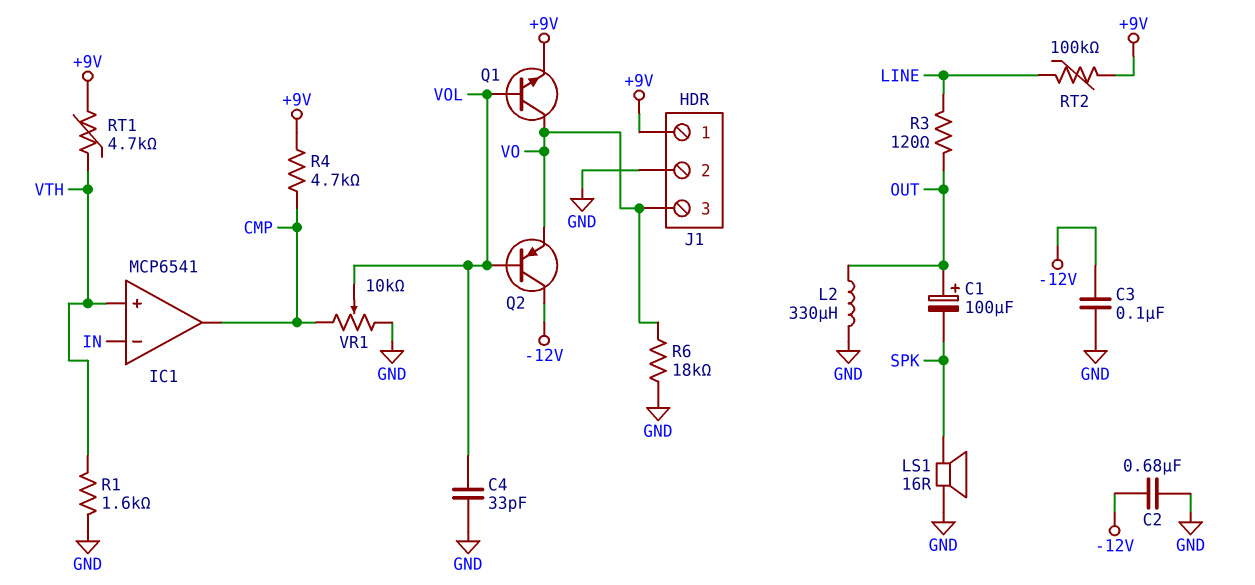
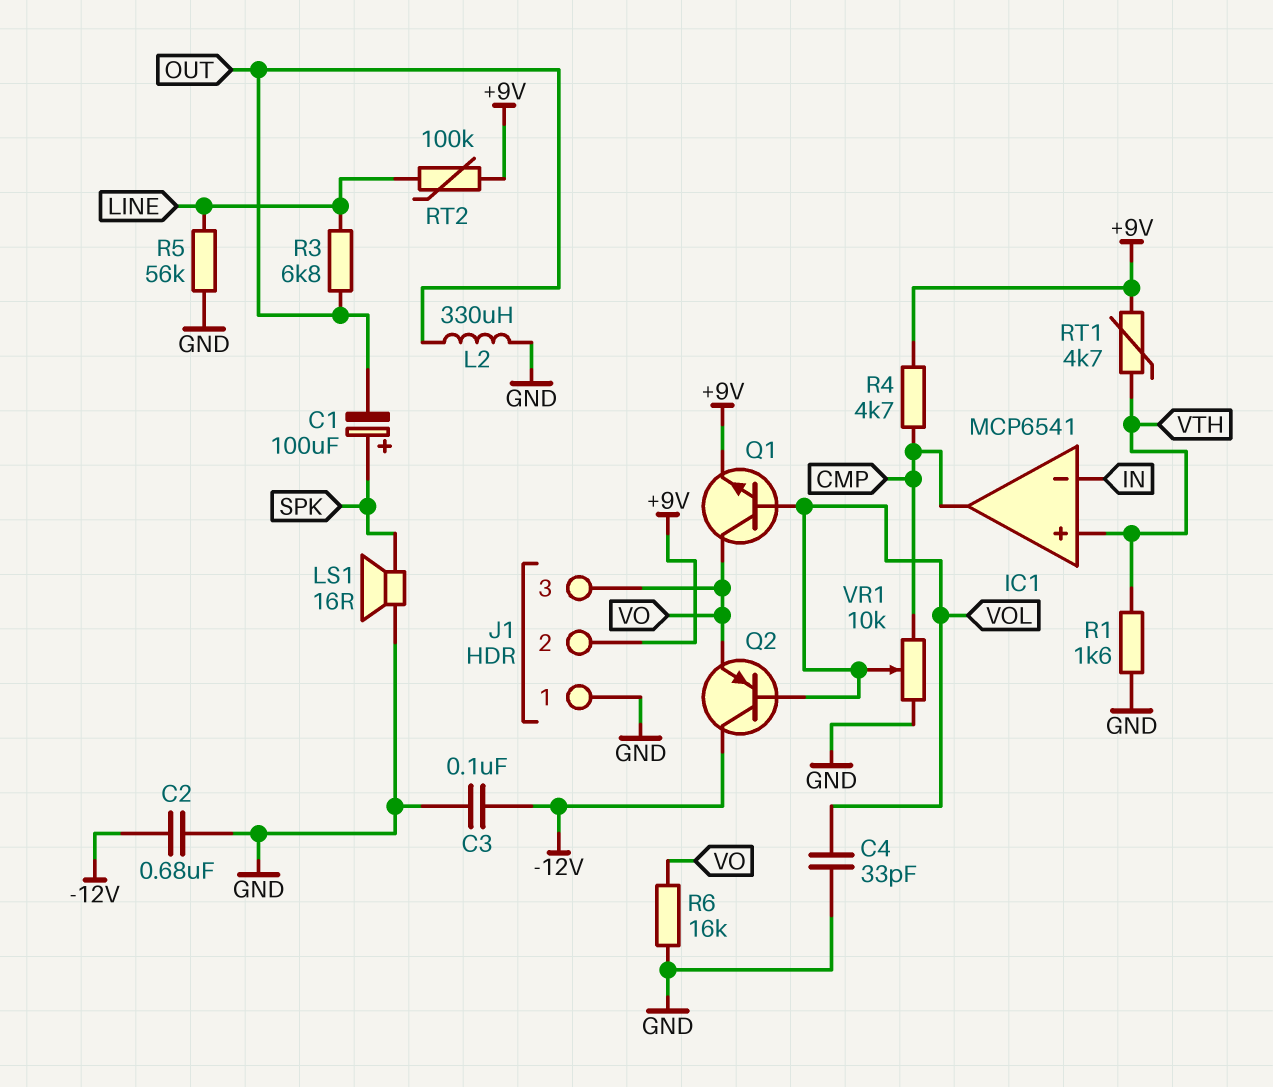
C1: 100uF (plus OUT, minus SPK) -> 100uF (plus SPK, minus OUT)
J1 pin 1: +9V -> GND
J1 pin 2: GND -> +9V
R3: 120 (LINE, OUT) -> 6.8k (LINE, OUT)
R5: none -> 56k (GND, LINE)
R6: 18k (GND, VO) -> 16k (GND, VO)

